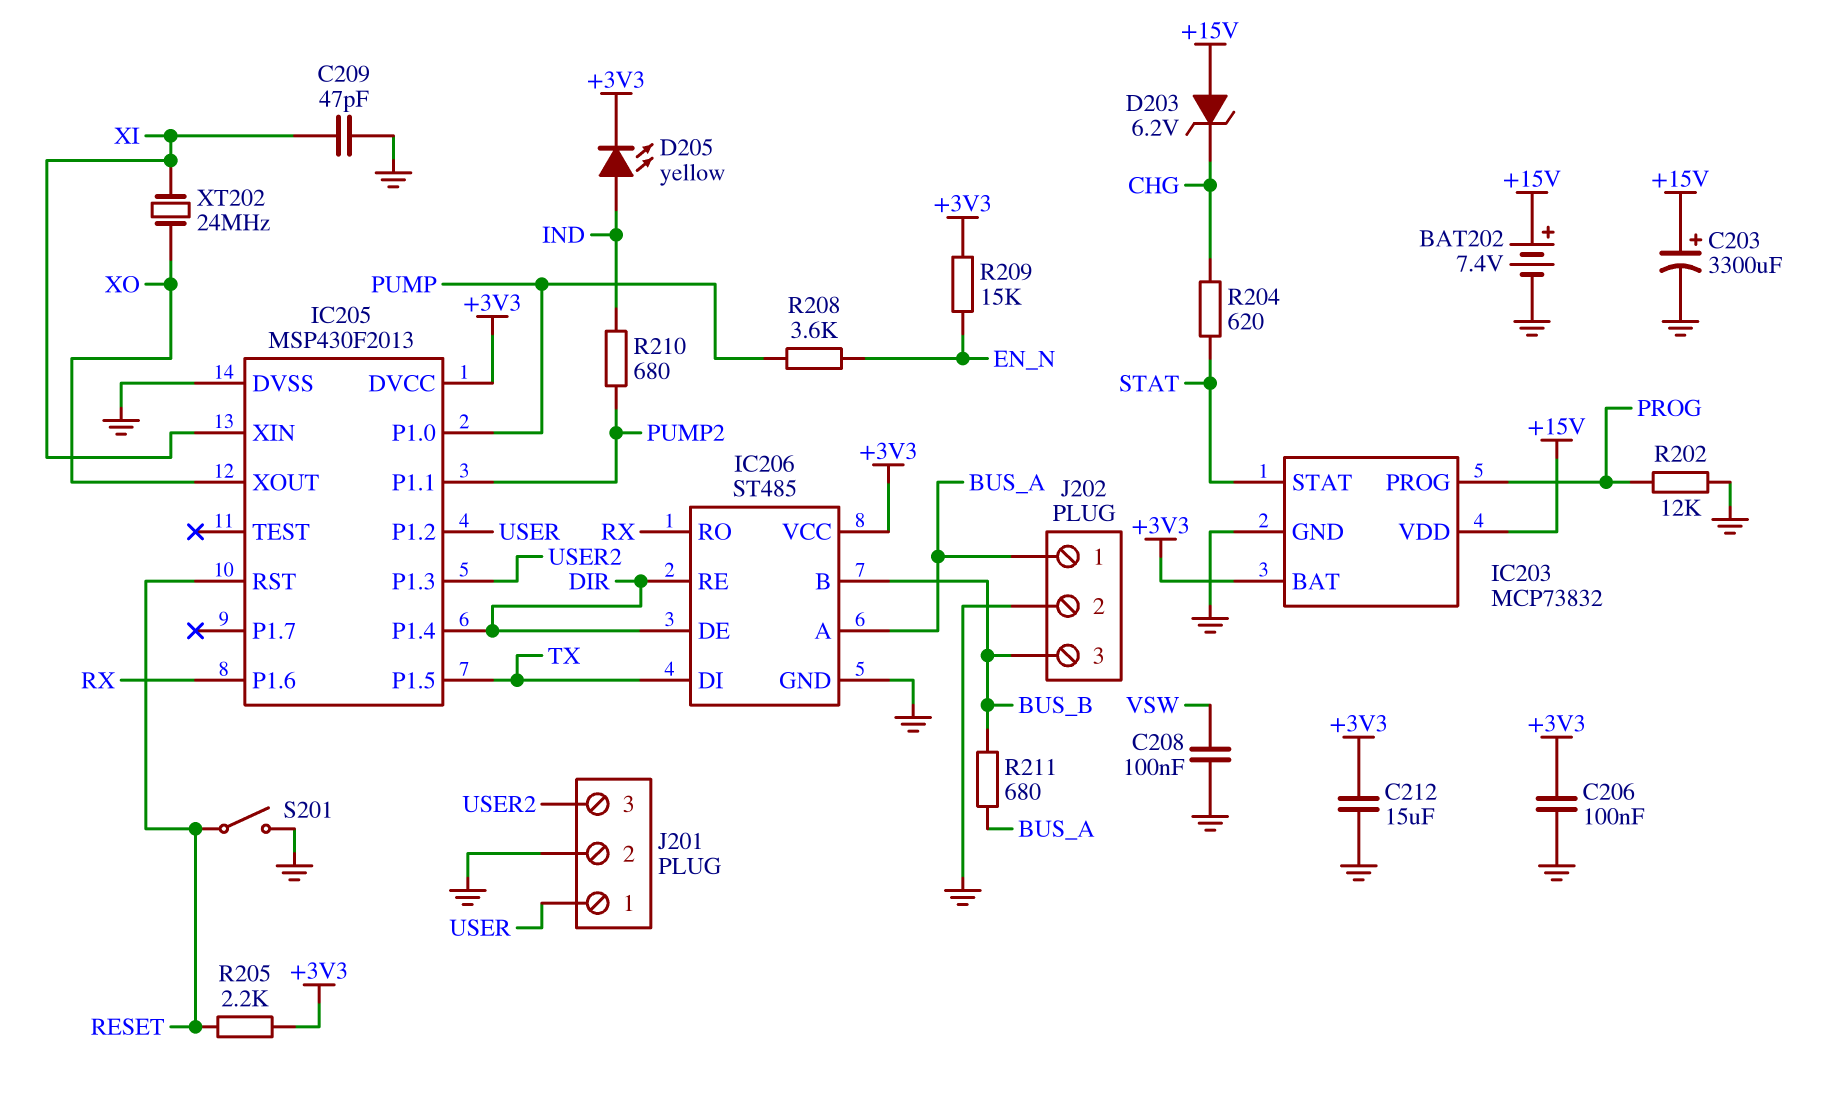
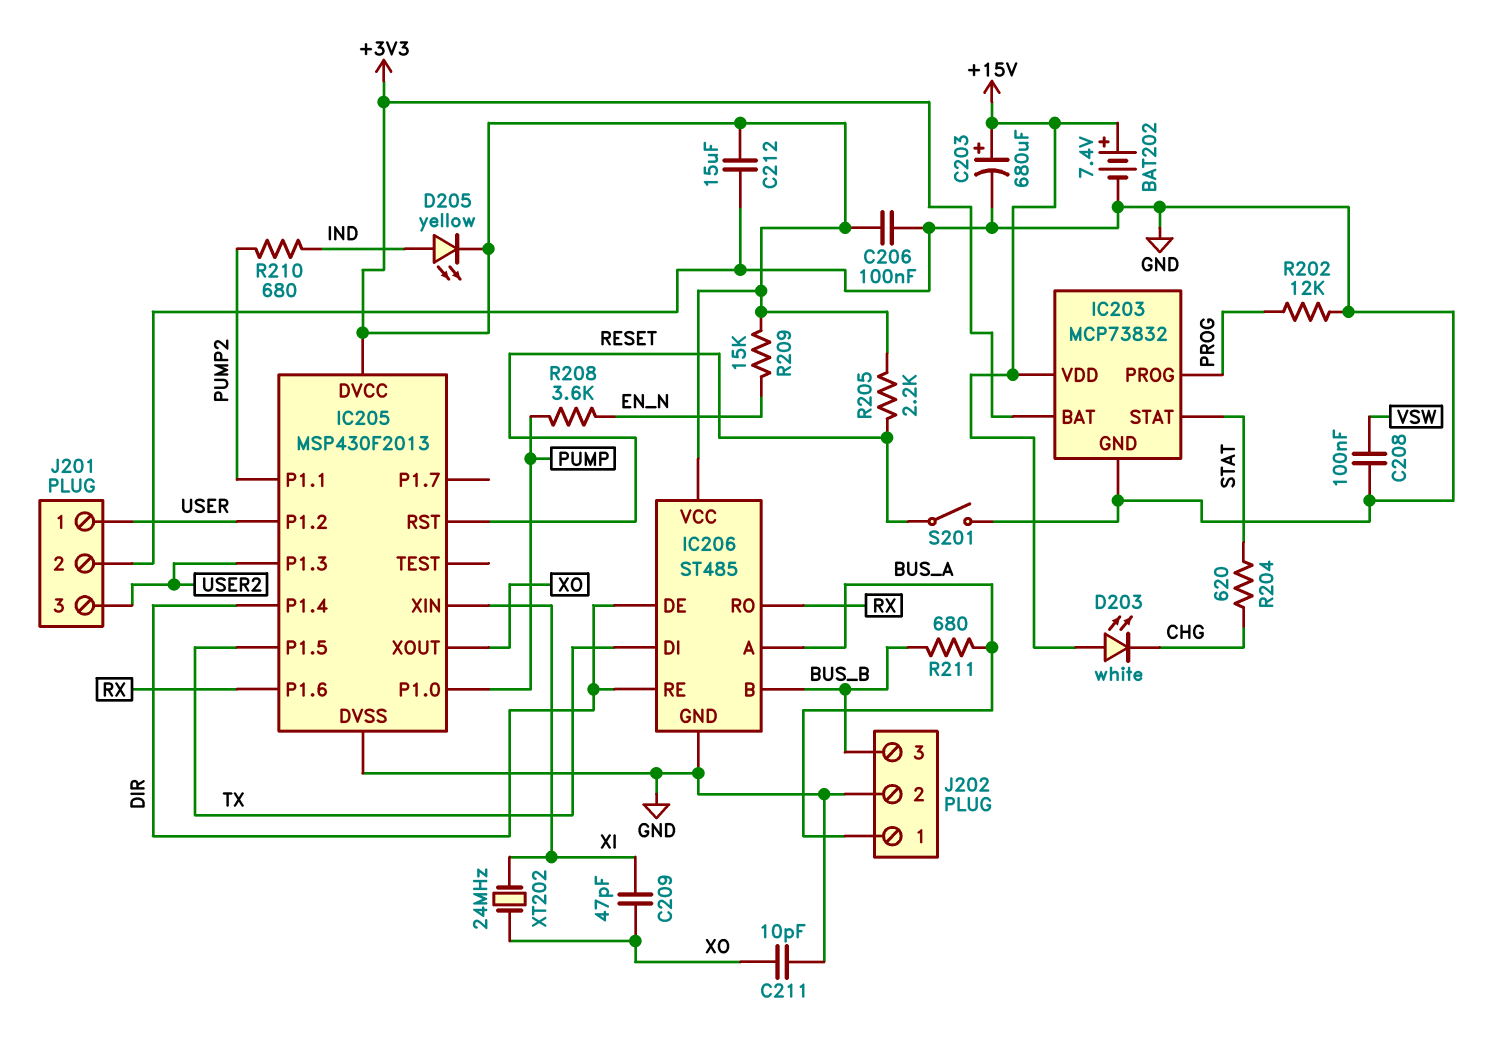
C203: 3300uF (plus +15V, minus GND) -> 680uF (plus +15V, minus GND)
C209: 47pF (GND, XI) -> 47pF (XI, XO)
C211: none -> 10pF (GND, XO)
D203: zener 6.2V (A +15V, K CHG) -> LED white (A +15V, K CHG)

